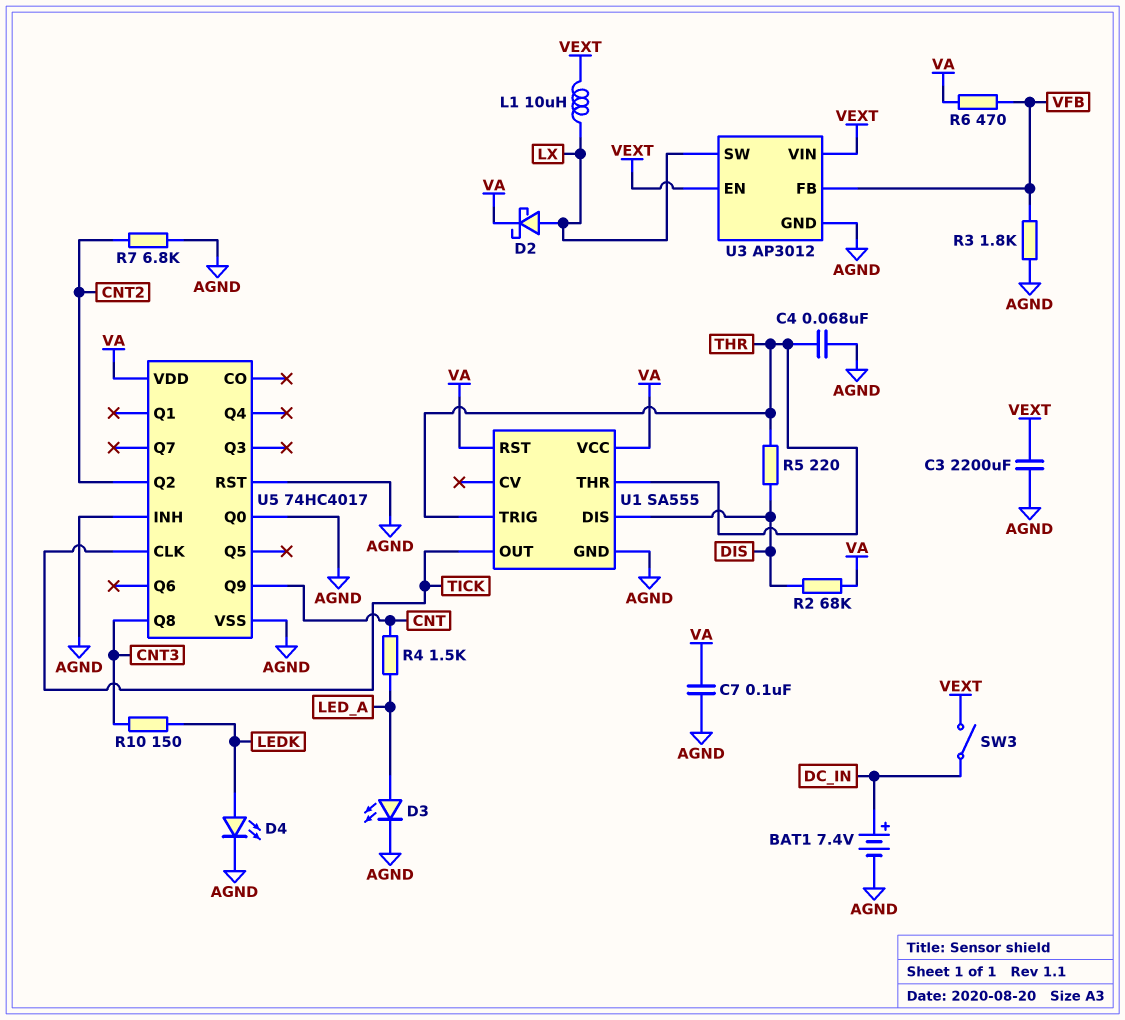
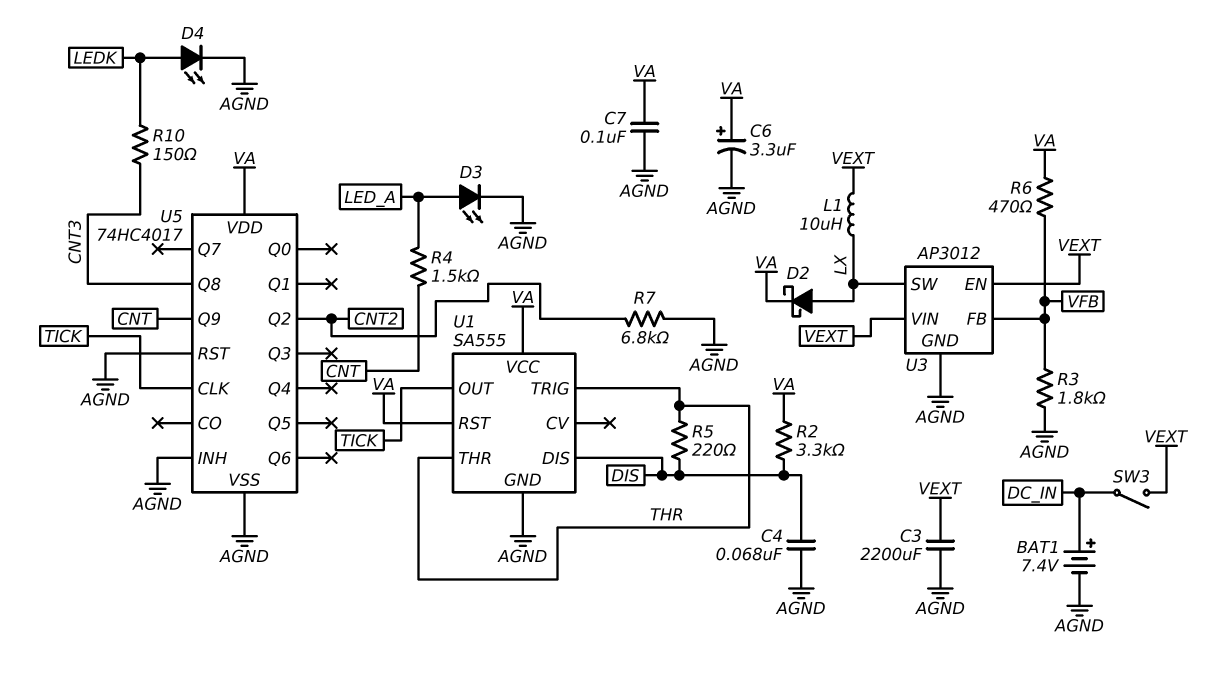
C4: 68nF (AGND, THR) -> 68nF (AGND, DIS)
C6: none -> 3.3uF (plus VA, minus AGND)
R2: 68k (DIS, VA) -> 3.3k (DIS, VA)
U5 pin Q0: AGND -> none

